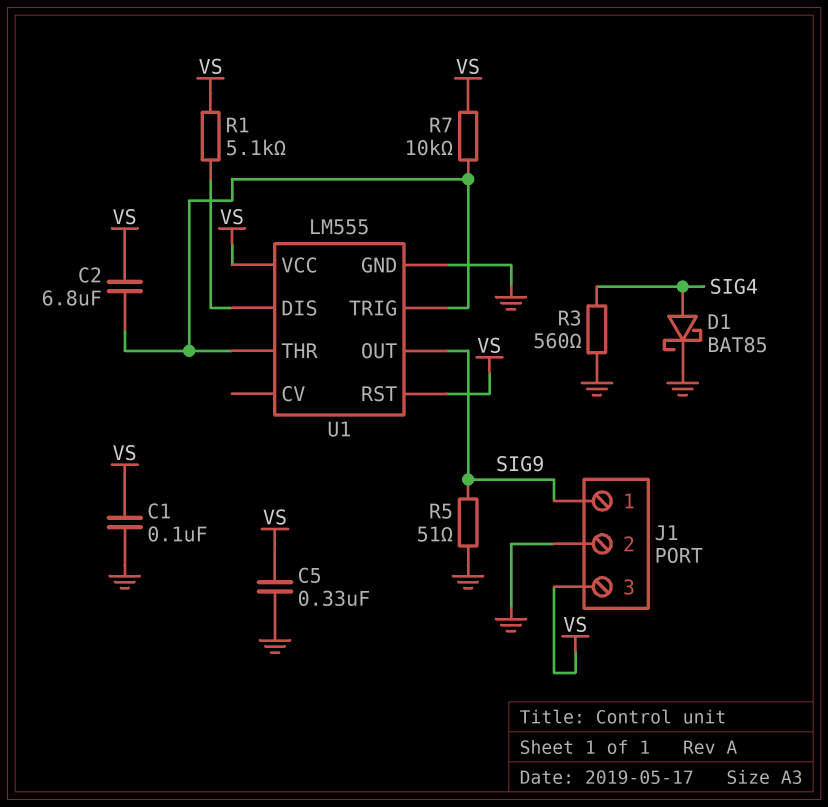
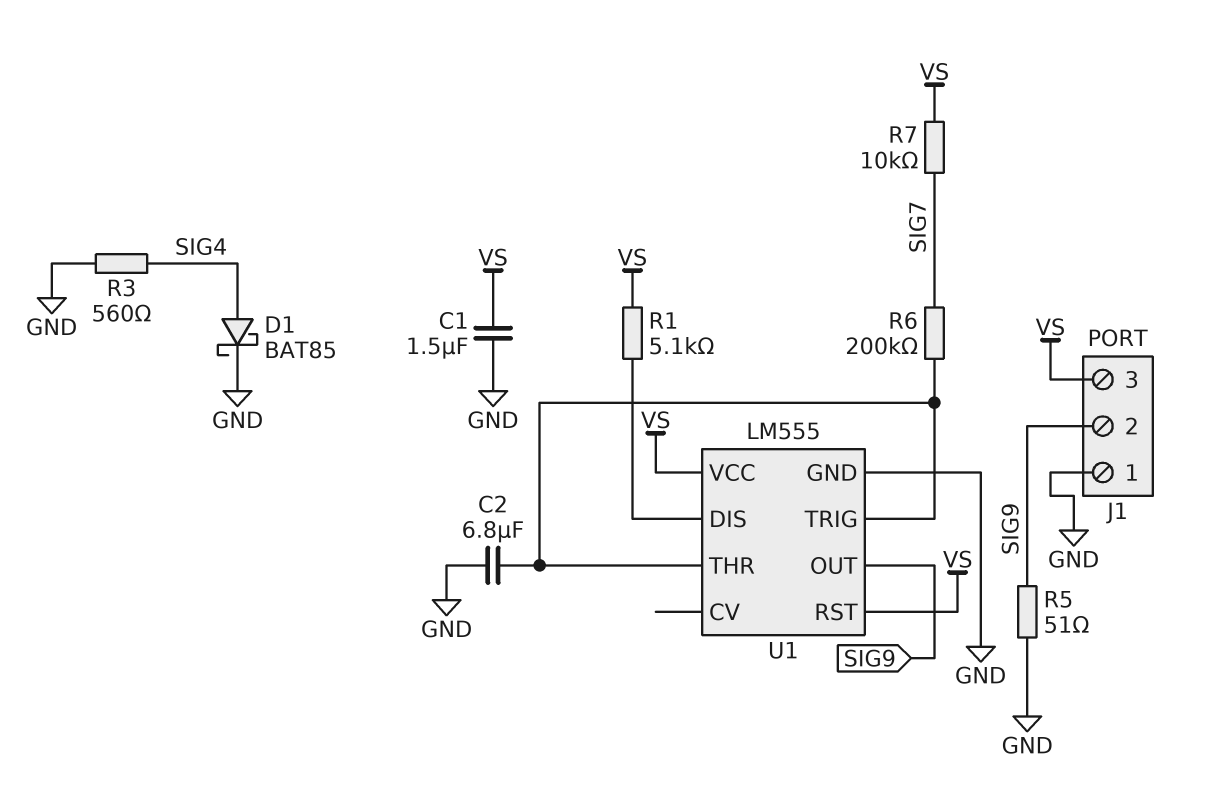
C1: 100nF (GND, VS) -> 1.5uF (GND, VS)
C2: 6.8uF (U1/THR, VS) -> 6.8uF (GND, U1/THR)
C5: 330nF (GND, VS) -> none
J1 pin 1: SIG9 -> GND
J1 pin 2: GND -> SIG9
R6: none -> 200k (SIG7, U1/THR)
R7: 10k (U1/THR, VS) -> 10k (SIG7, VS)

